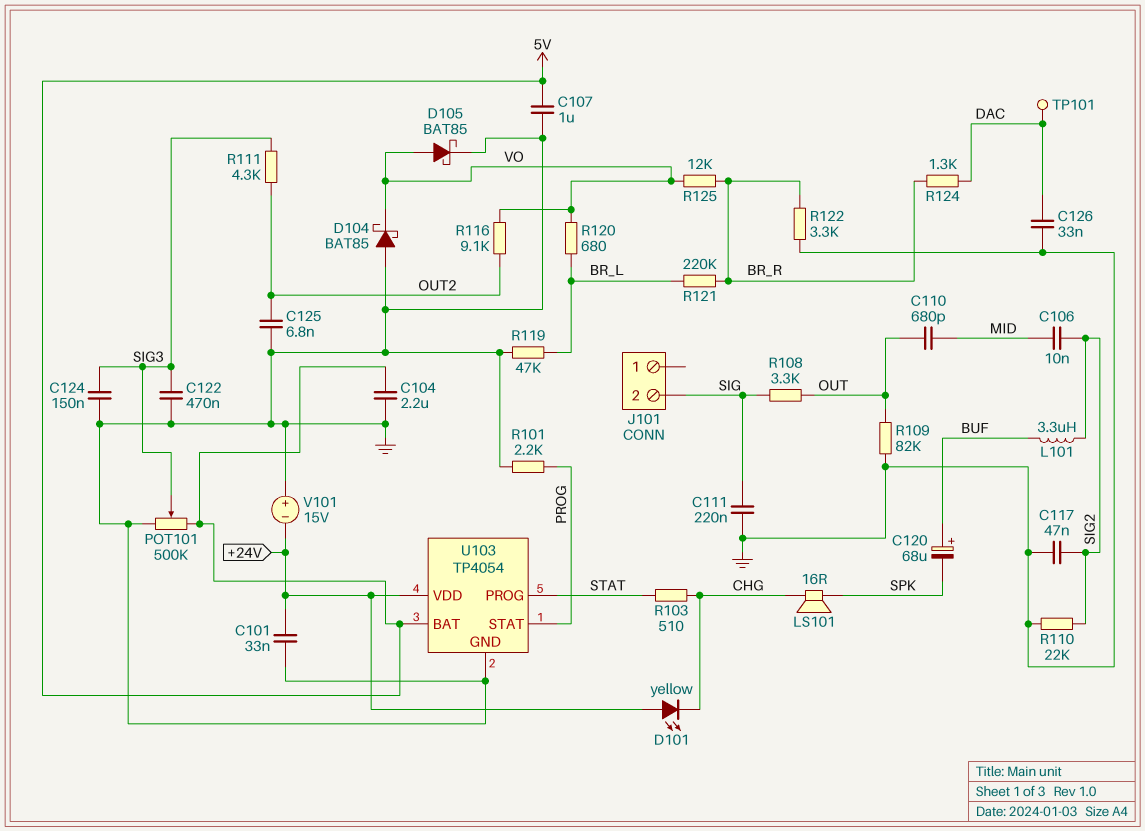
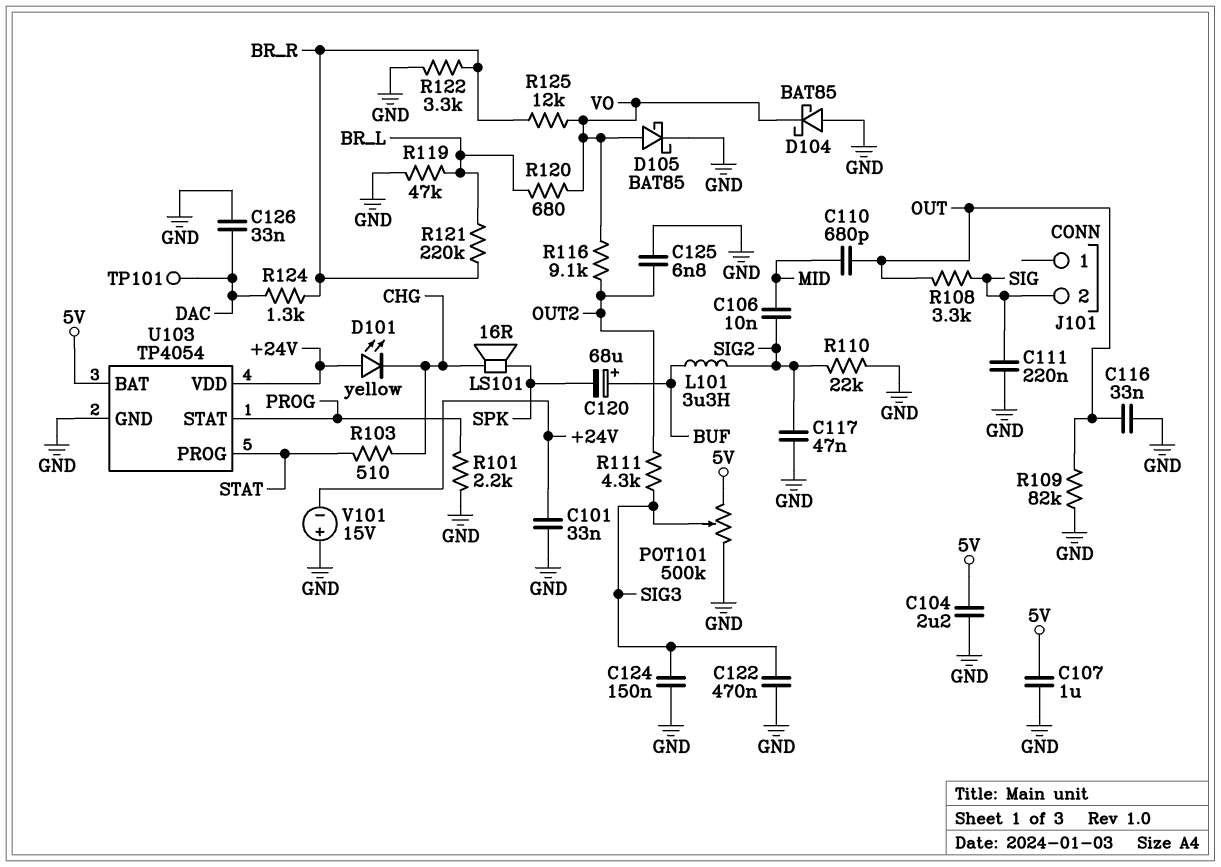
C116: none -> 33nF (GND, OUT)

